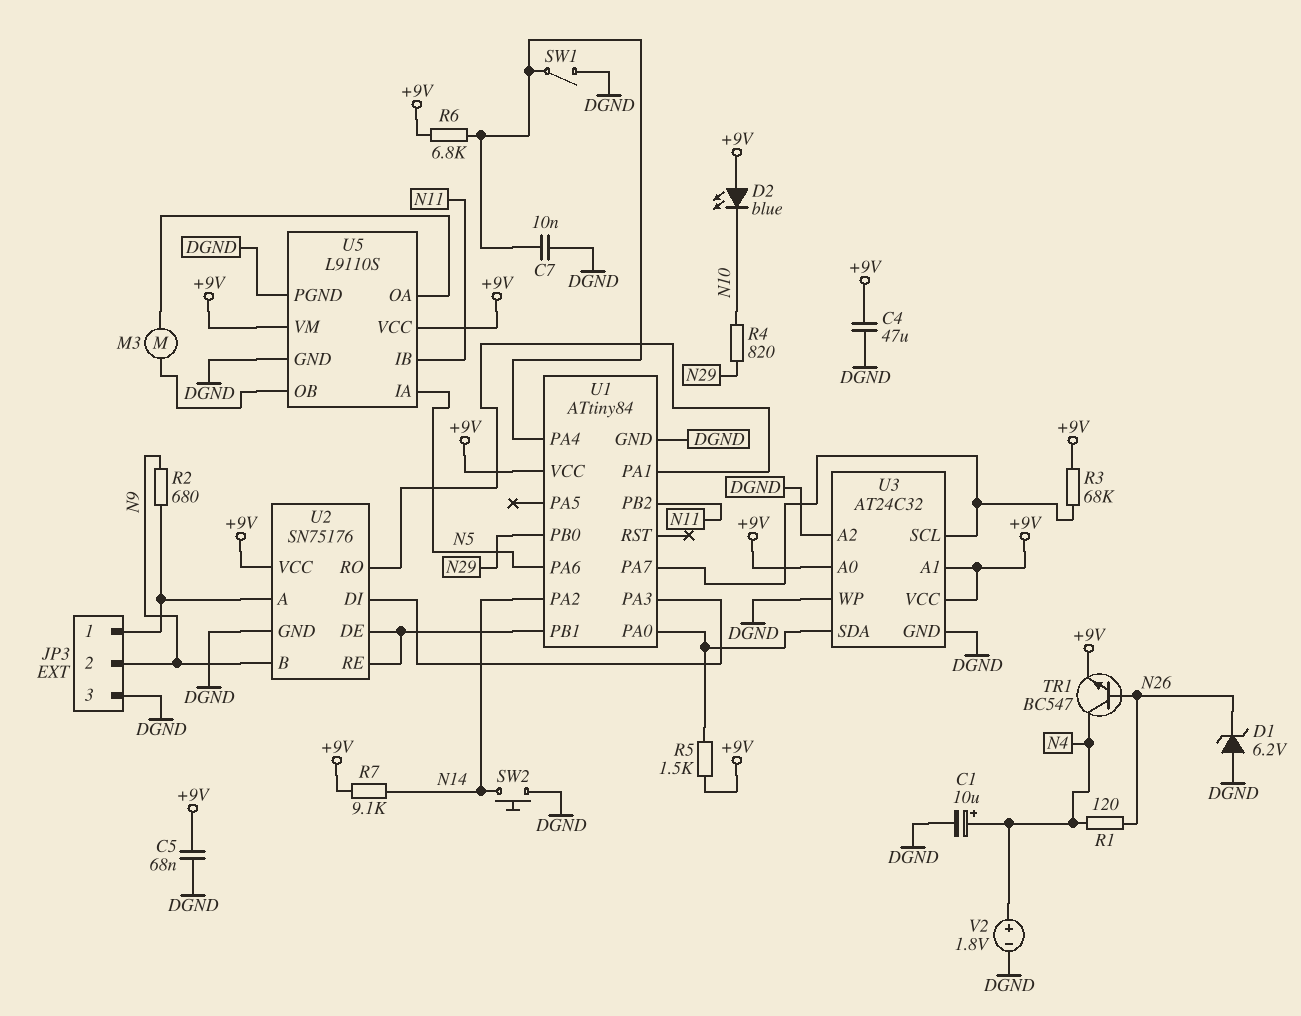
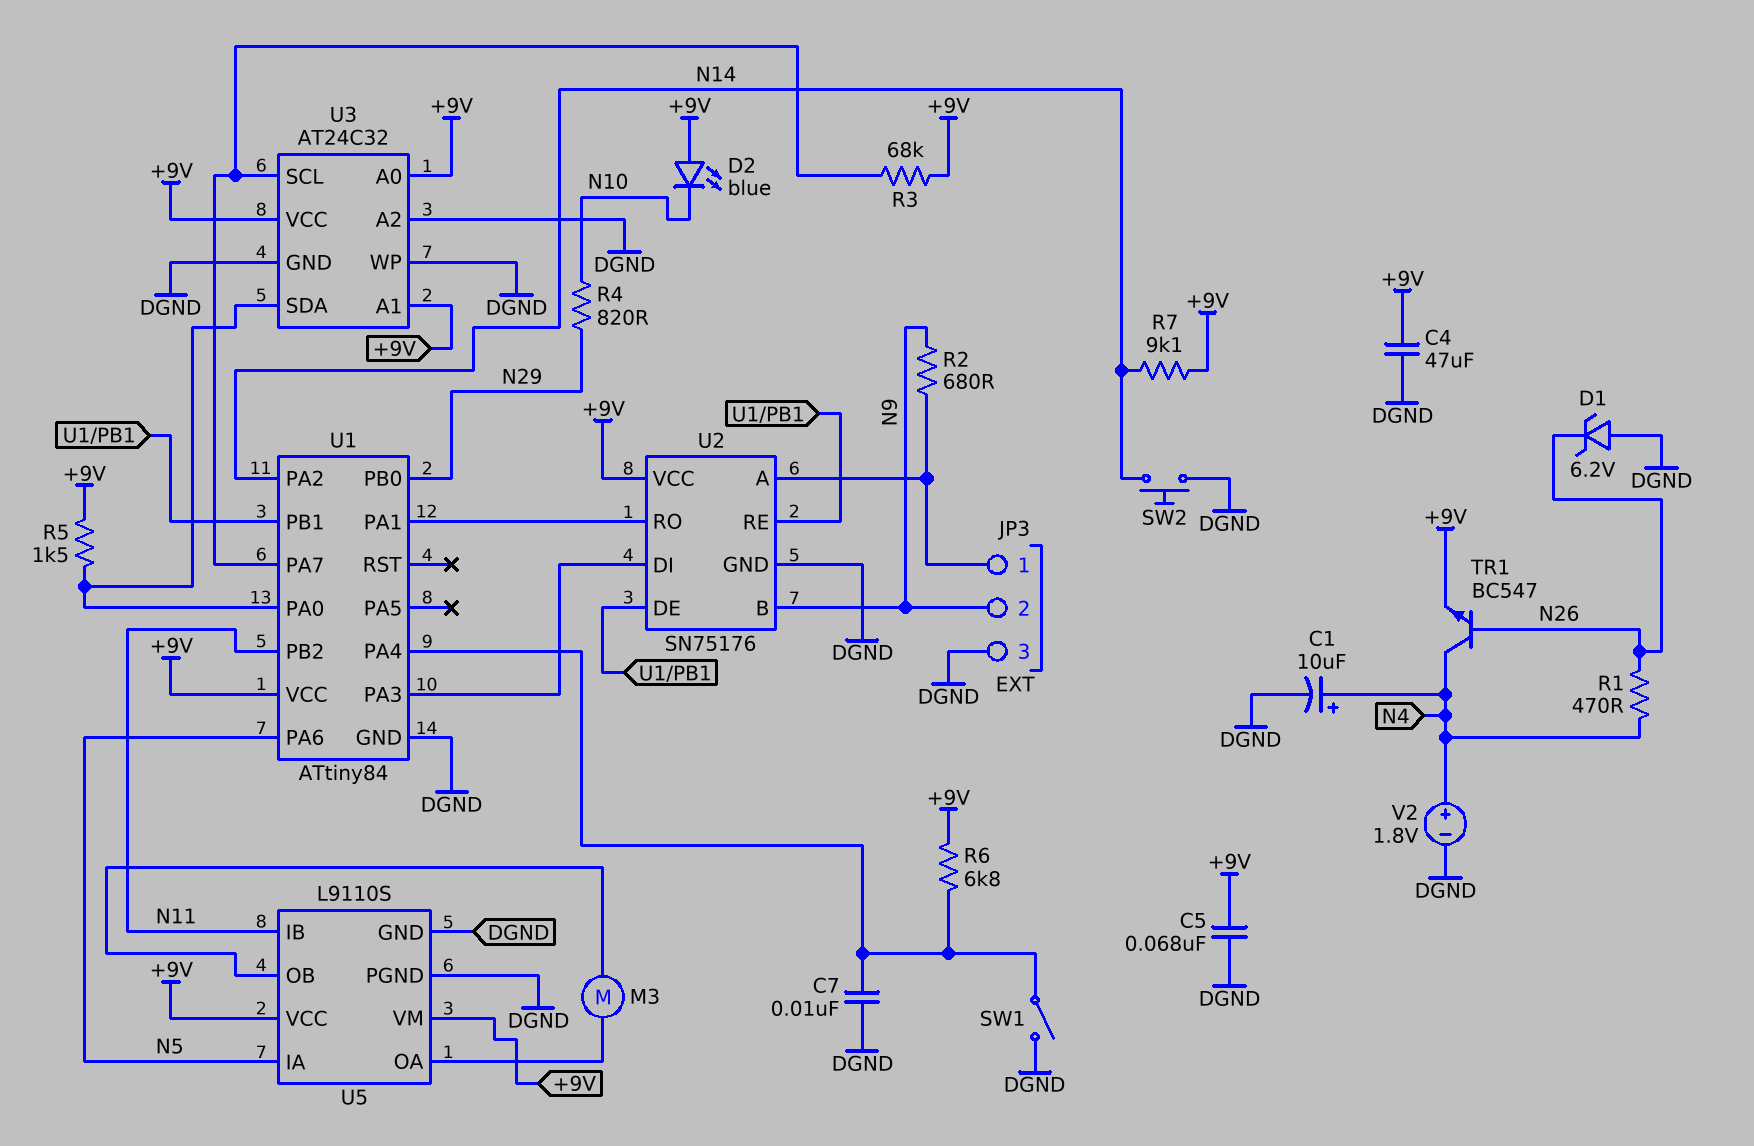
R1: 120 (N4, N26) -> 470 (N4, N26)

